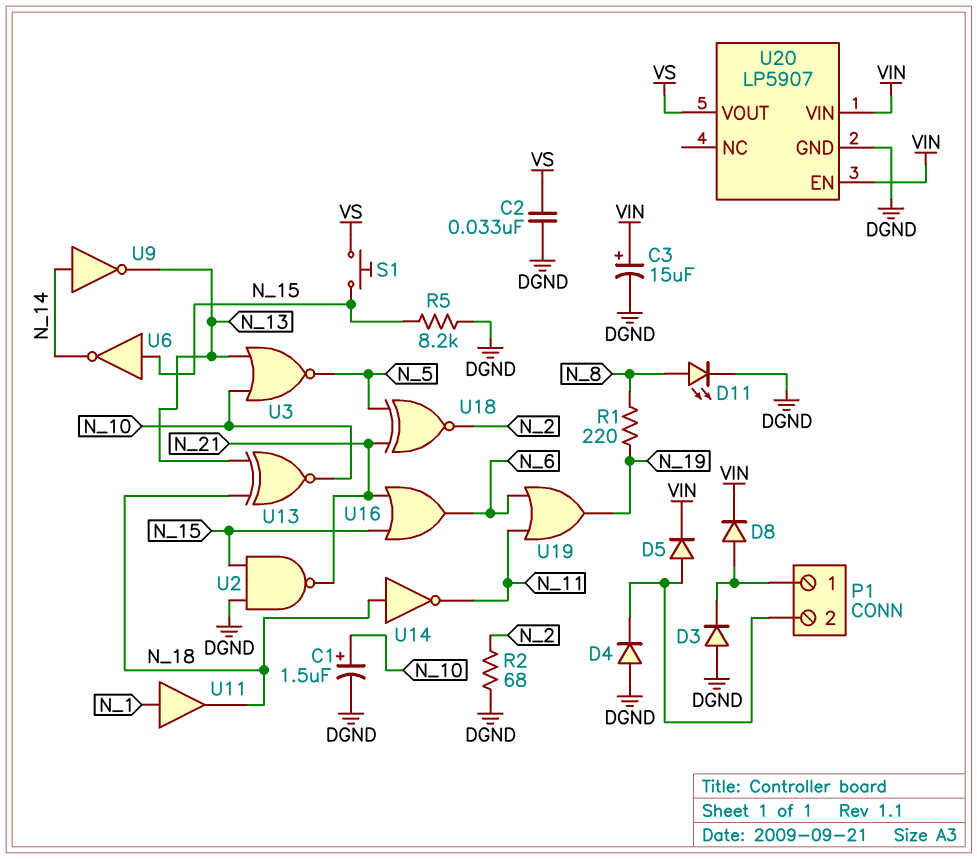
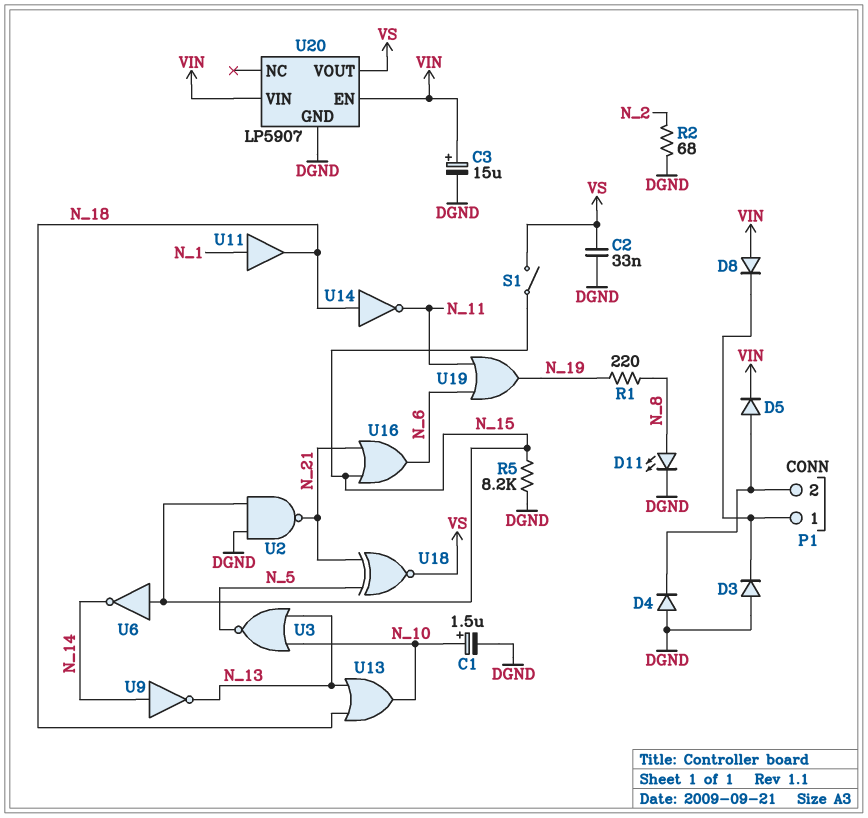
D8: diode (A P1/1, K VIN) -> diode (A VIN, K P1/1)
S1: button (N_15, VS) -> switch (N_15, VS)
U13: XNOR (in N_13, in N_18, out N_10) -> OR (in N_13, in N_18, out N_10)
U18: XNOR (in N_5, in N_21, out N_2) -> XNOR (in N_5, in N_21, out VS)

